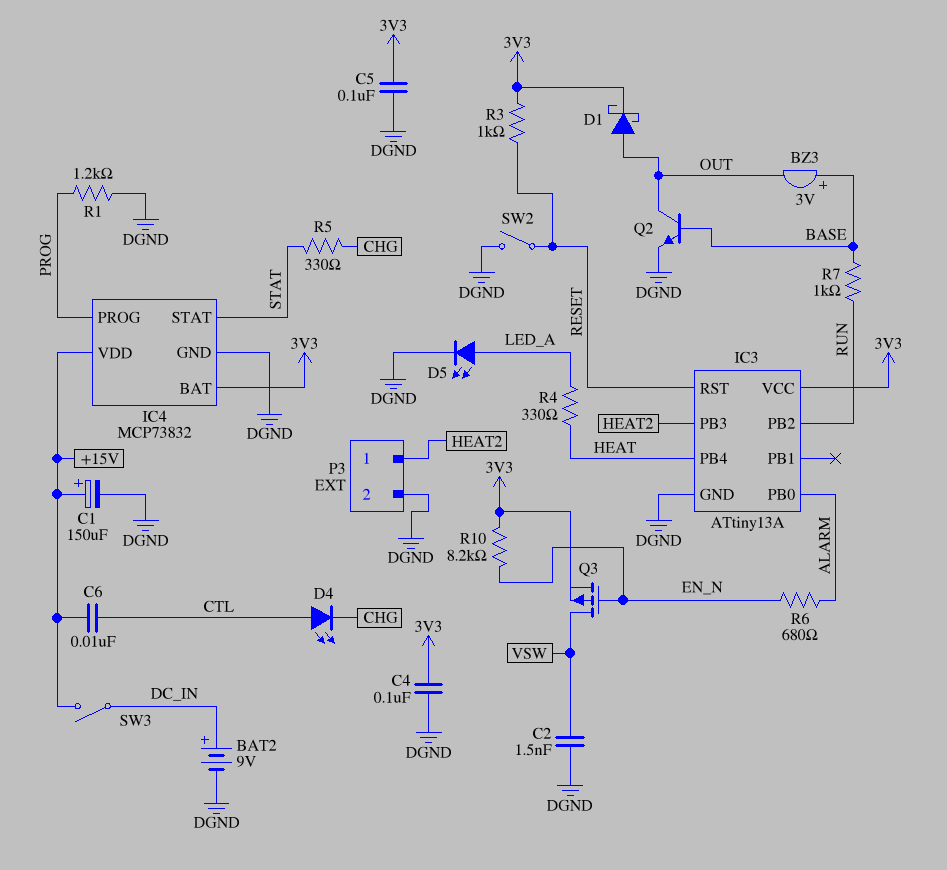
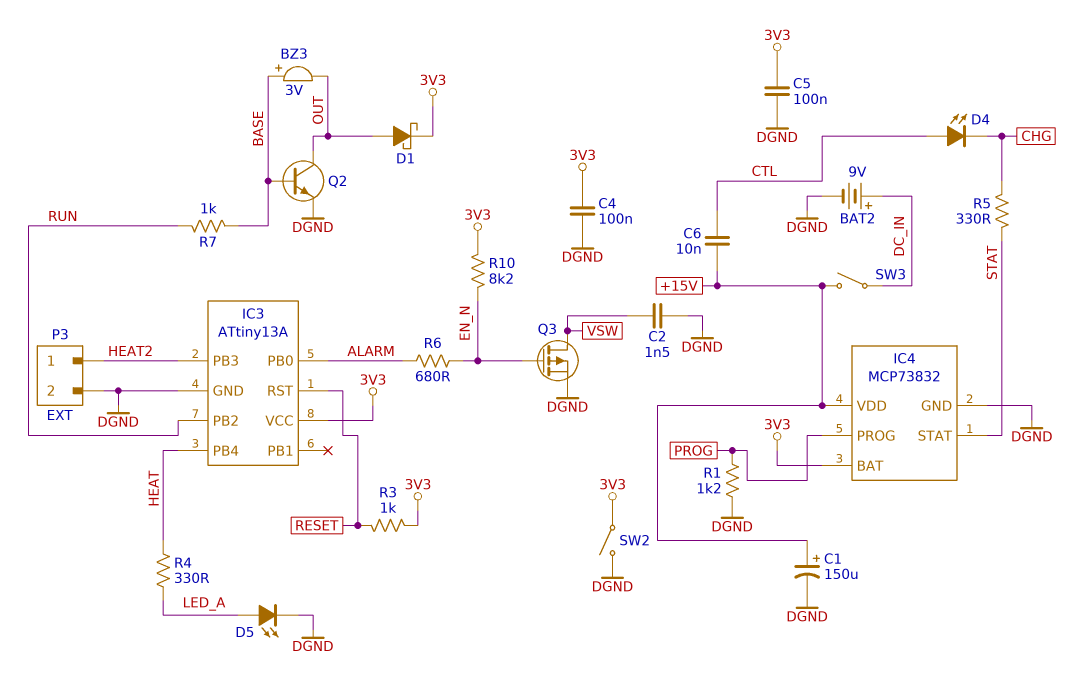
Q3: PMOS (G EN_N, D VSW, S 3V3) -> PMOS (G EN_N, D VSW, S DGND)
SW2: switch (DGND, RESET) -> switch (3V3, DGND)

